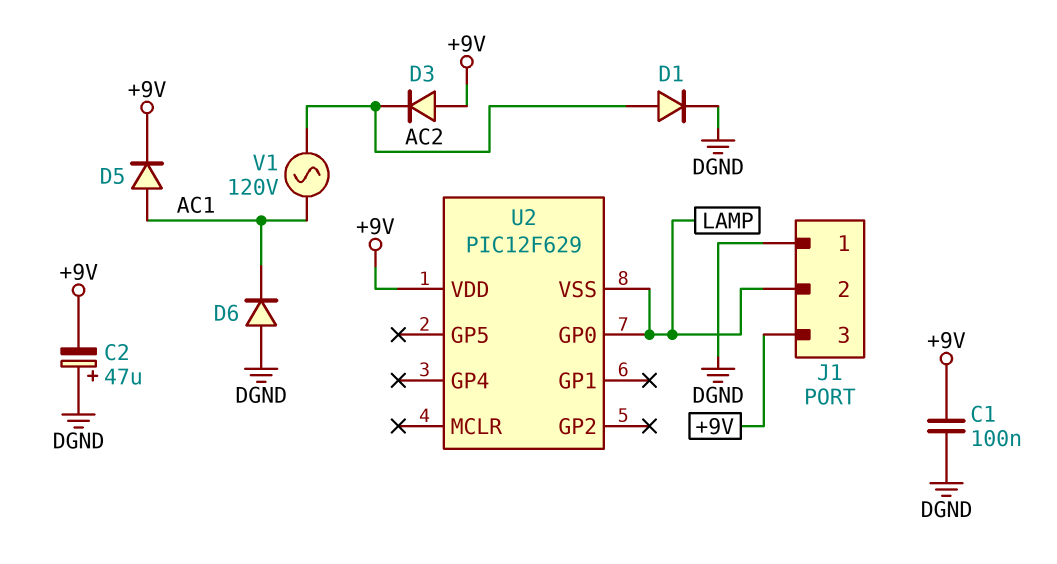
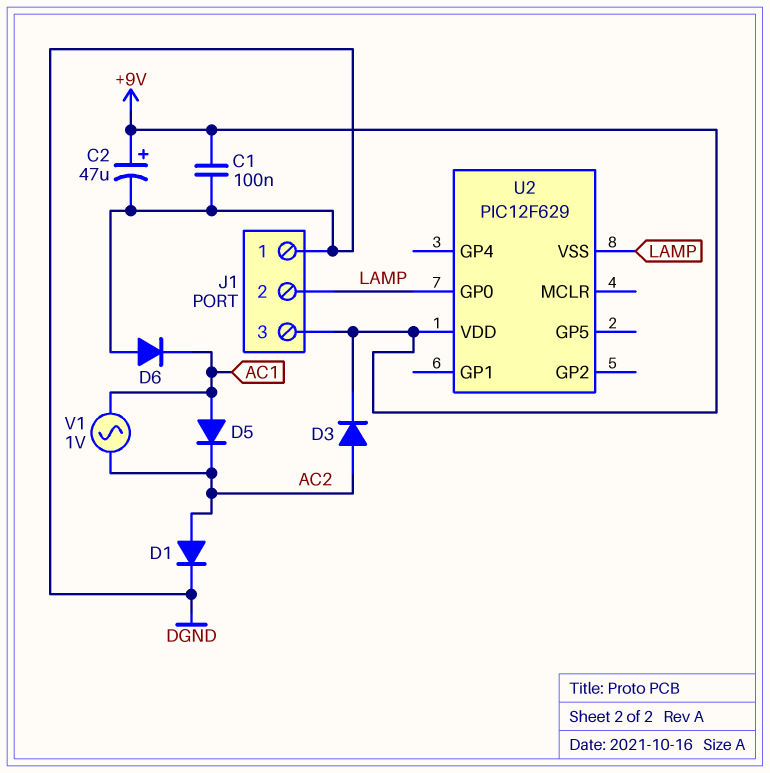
C2: 47uF (plus DGND, minus +9V) -> 47uF (plus +9V, minus DGND)
D3: diode (A +9V, K AC2) -> diode (A AC2, K +9V)
D5: diode (A AC1, K +9V) -> diode (A AC1, K AC2)
V1: AC 120V (AC1, AC2) -> AC 1V (AC1, AC2)

